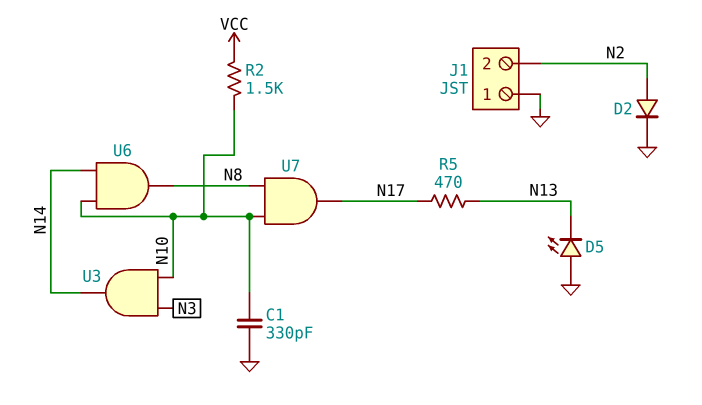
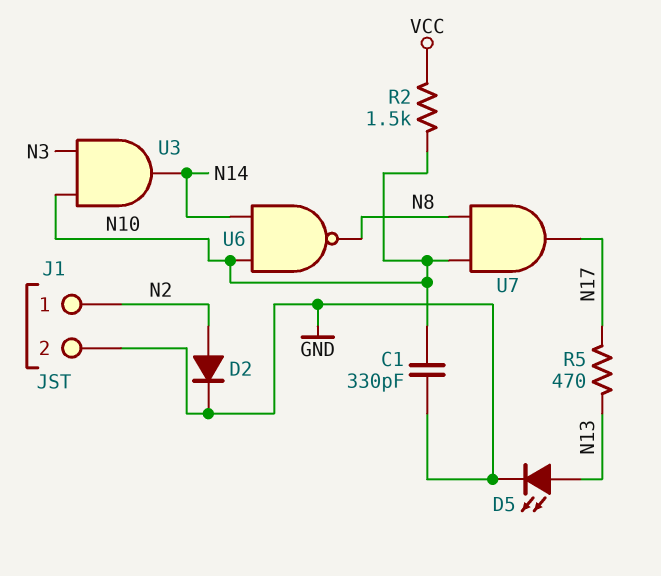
D5: LED (A GND, K N13) -> LED (A N13, K GND)
J1 pin 1: GND -> N2
J1 pin 2: N2 -> GND
U6: AND (in N10, in N14, out N8) -> NAND (in N10, in N14, out N8)

